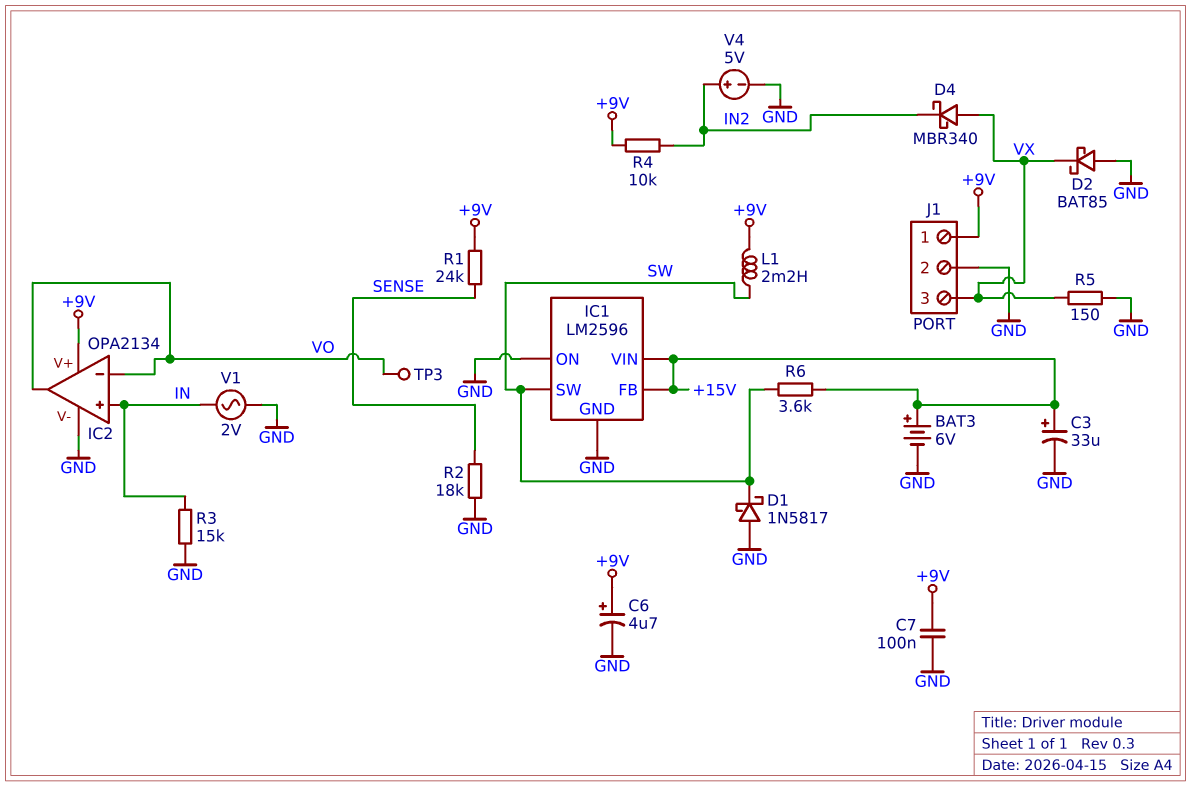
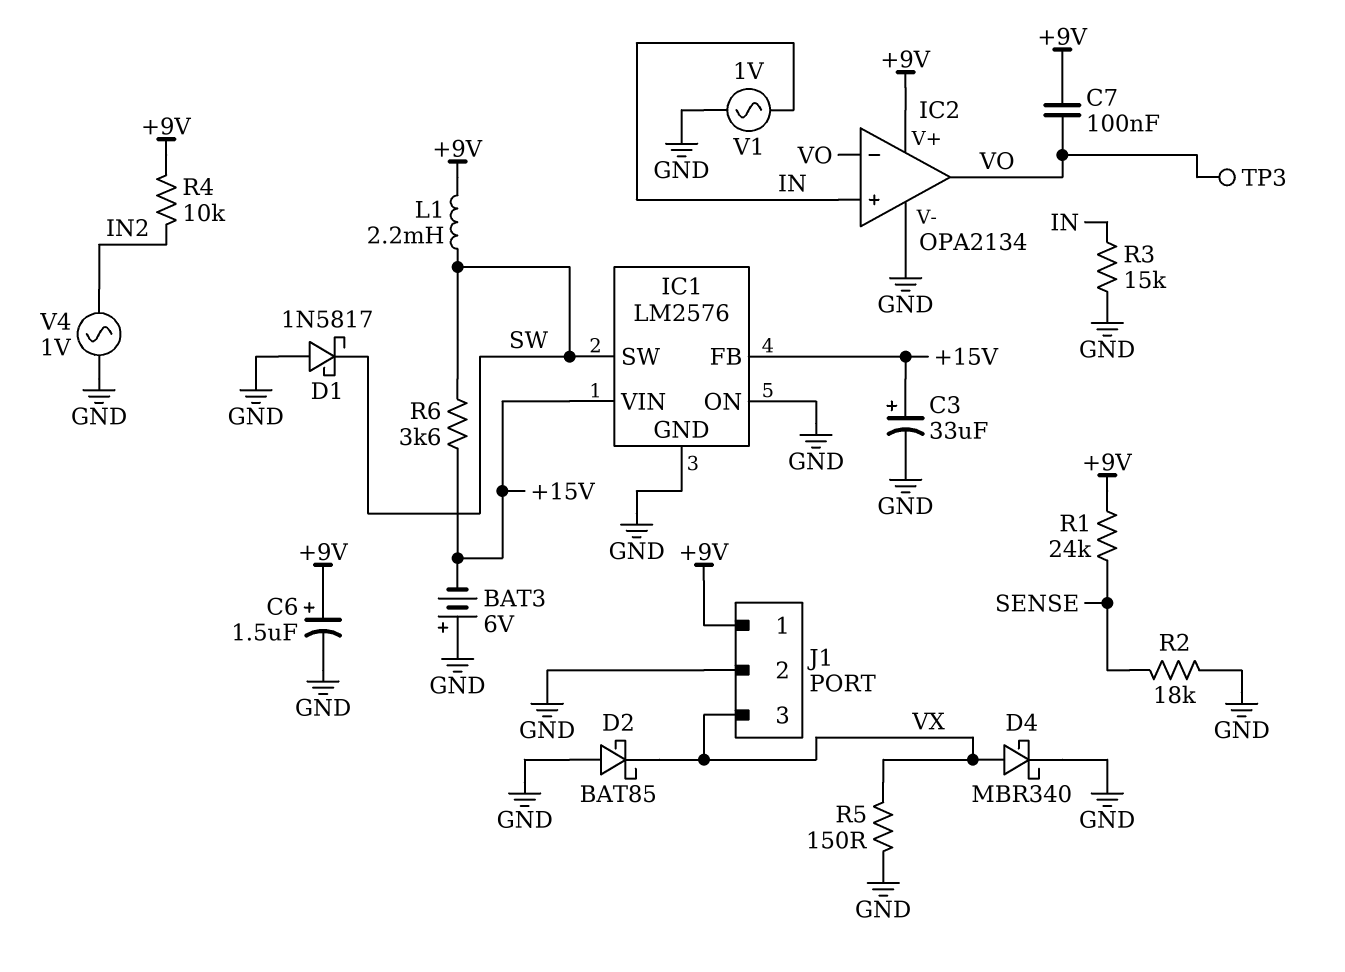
BAT3: 6V (plus +15V, minus GND) -> 6V (plus GND, minus +15V)
C6: 4.7uF (plus +9V, minus GND) -> 1.5uF (plus +9V, minus GND)
C7: 100nF (+9V, GND) -> 100nF (+9V, VO)
D4: schottky MBR340 (A VX, K IN2) -> schottky MBR340 (A VX, K GND)
IC1: LM2596 -> LM2576
V1: AC 2V (GND, IN) -> AC 1V (GND, IN)
V4: 5V (plus IN2, minus GND) -> AC 1V (GND, IN2)

